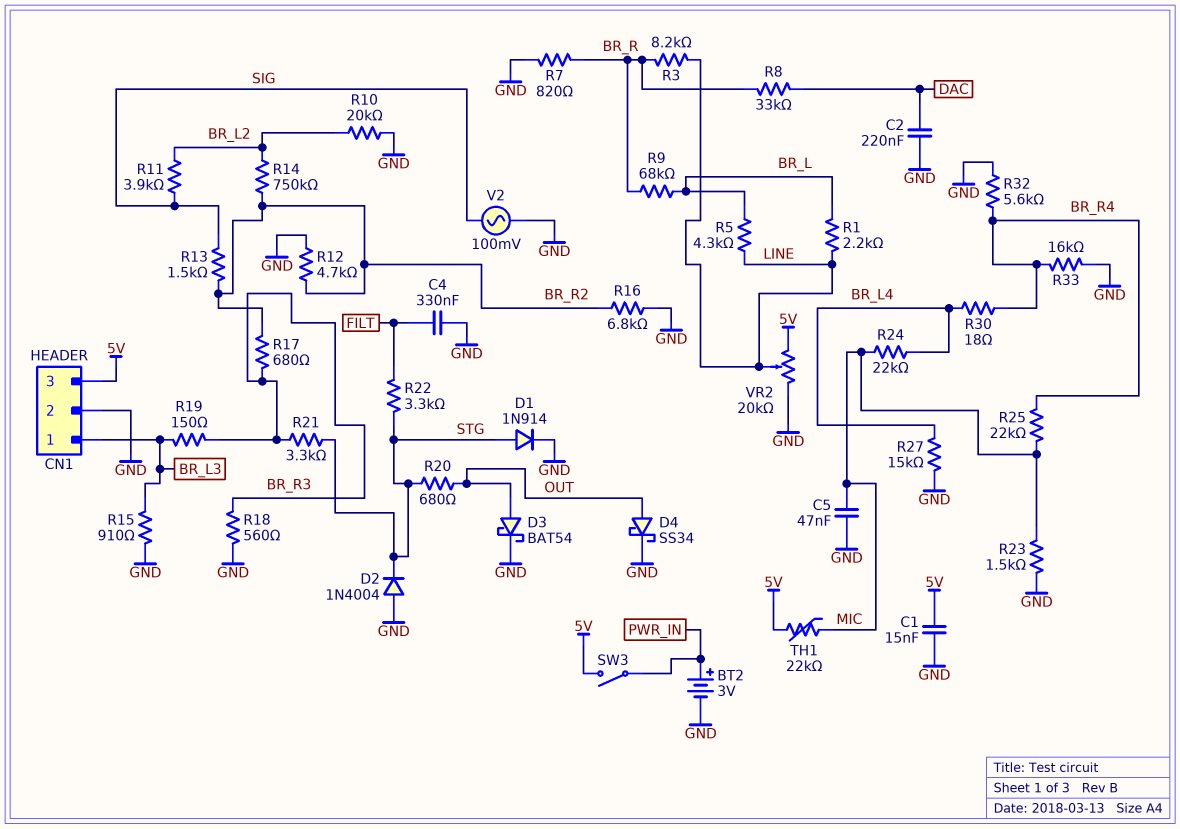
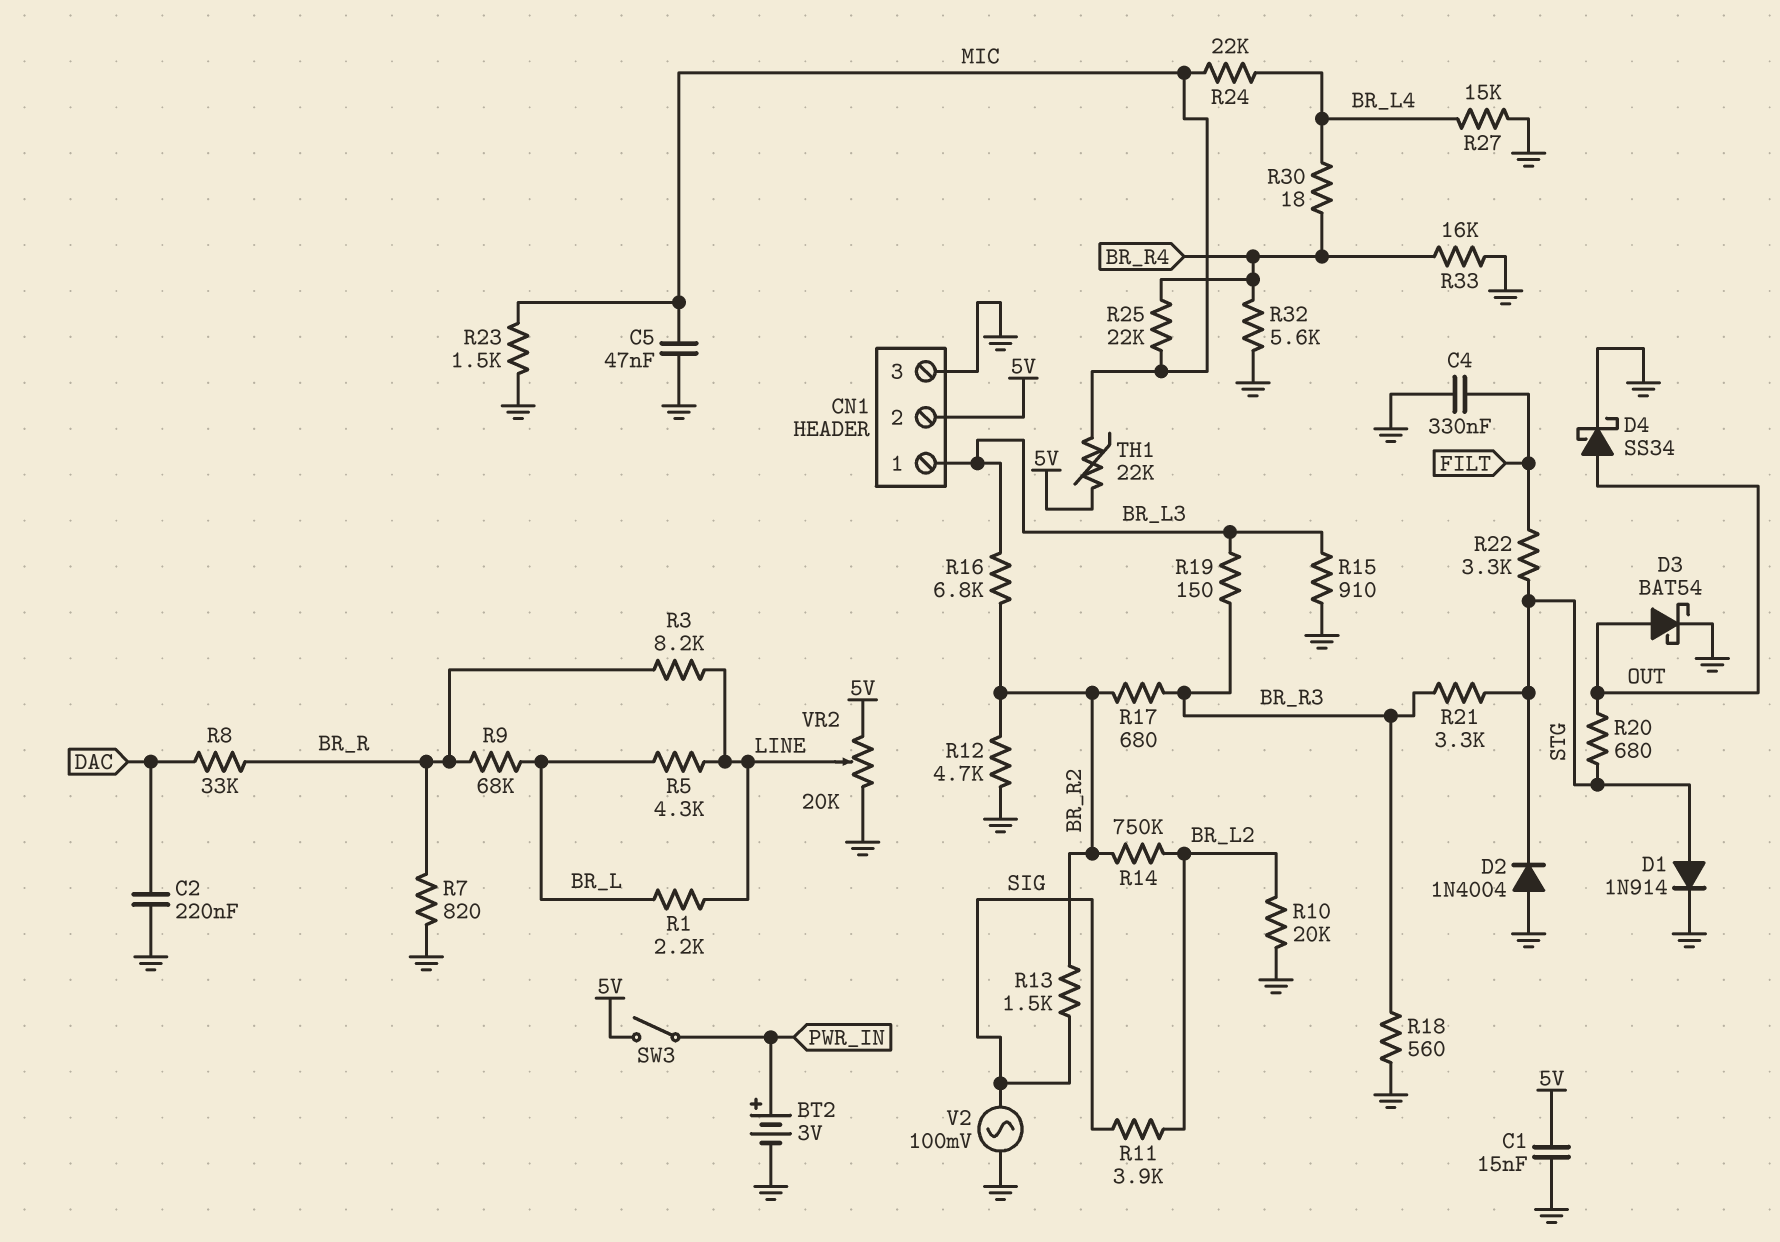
CN1 pin 2: GND -> 5V
CN1 pin 3: 5V -> GND
R16: 6.8k (BR_R2, GND) -> 6.8k (BR_L3, BR_R2)

